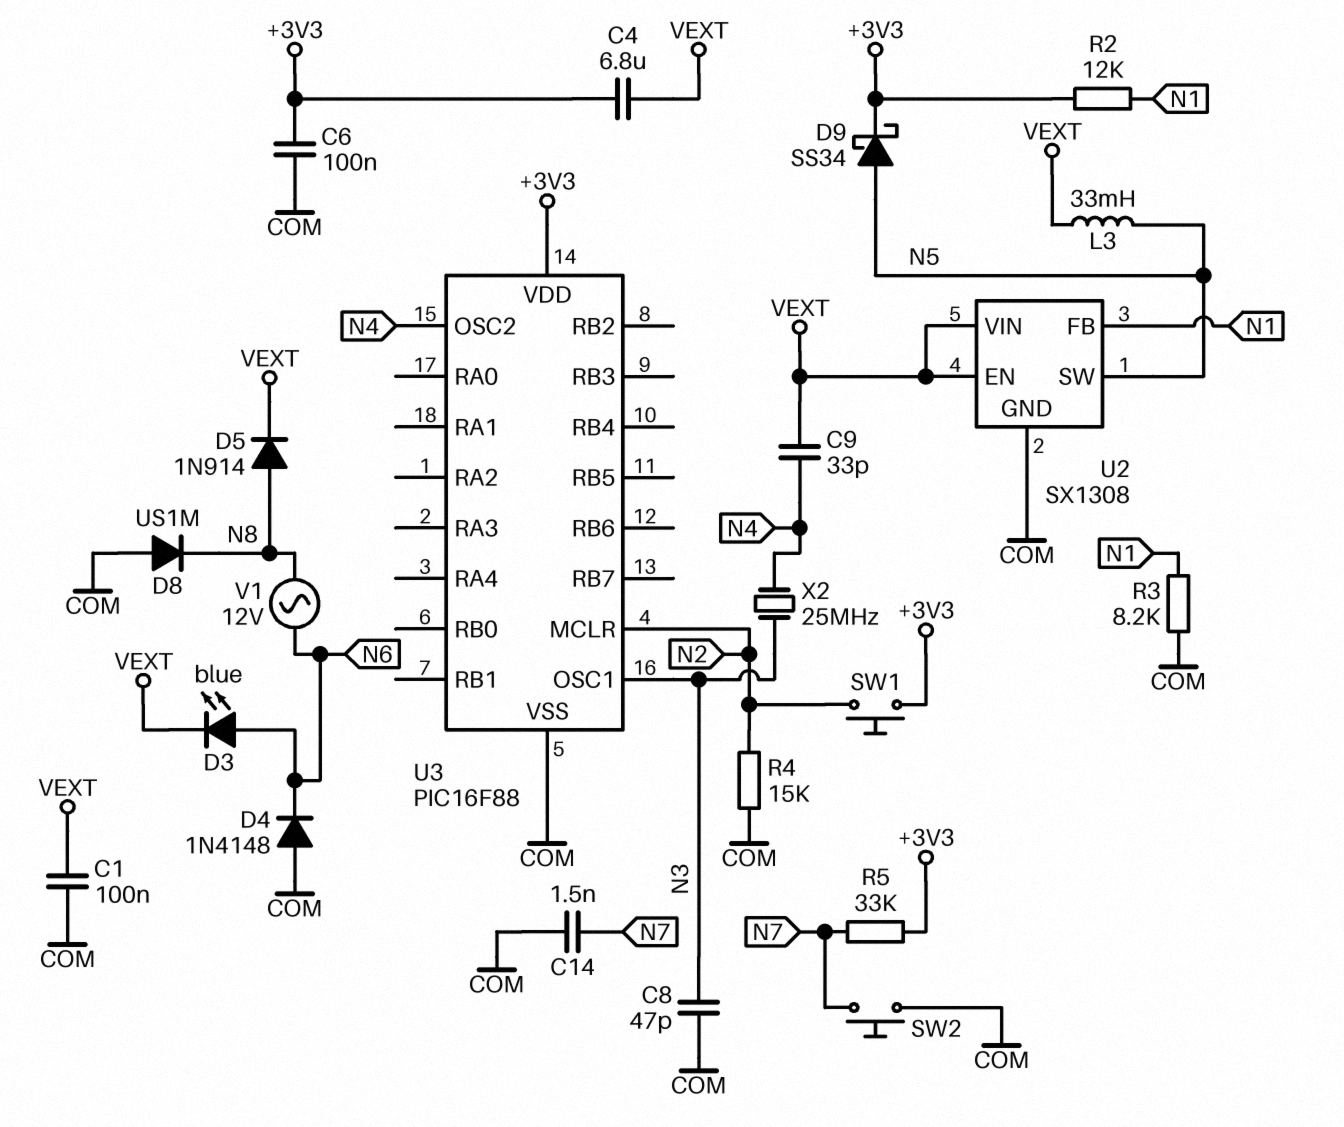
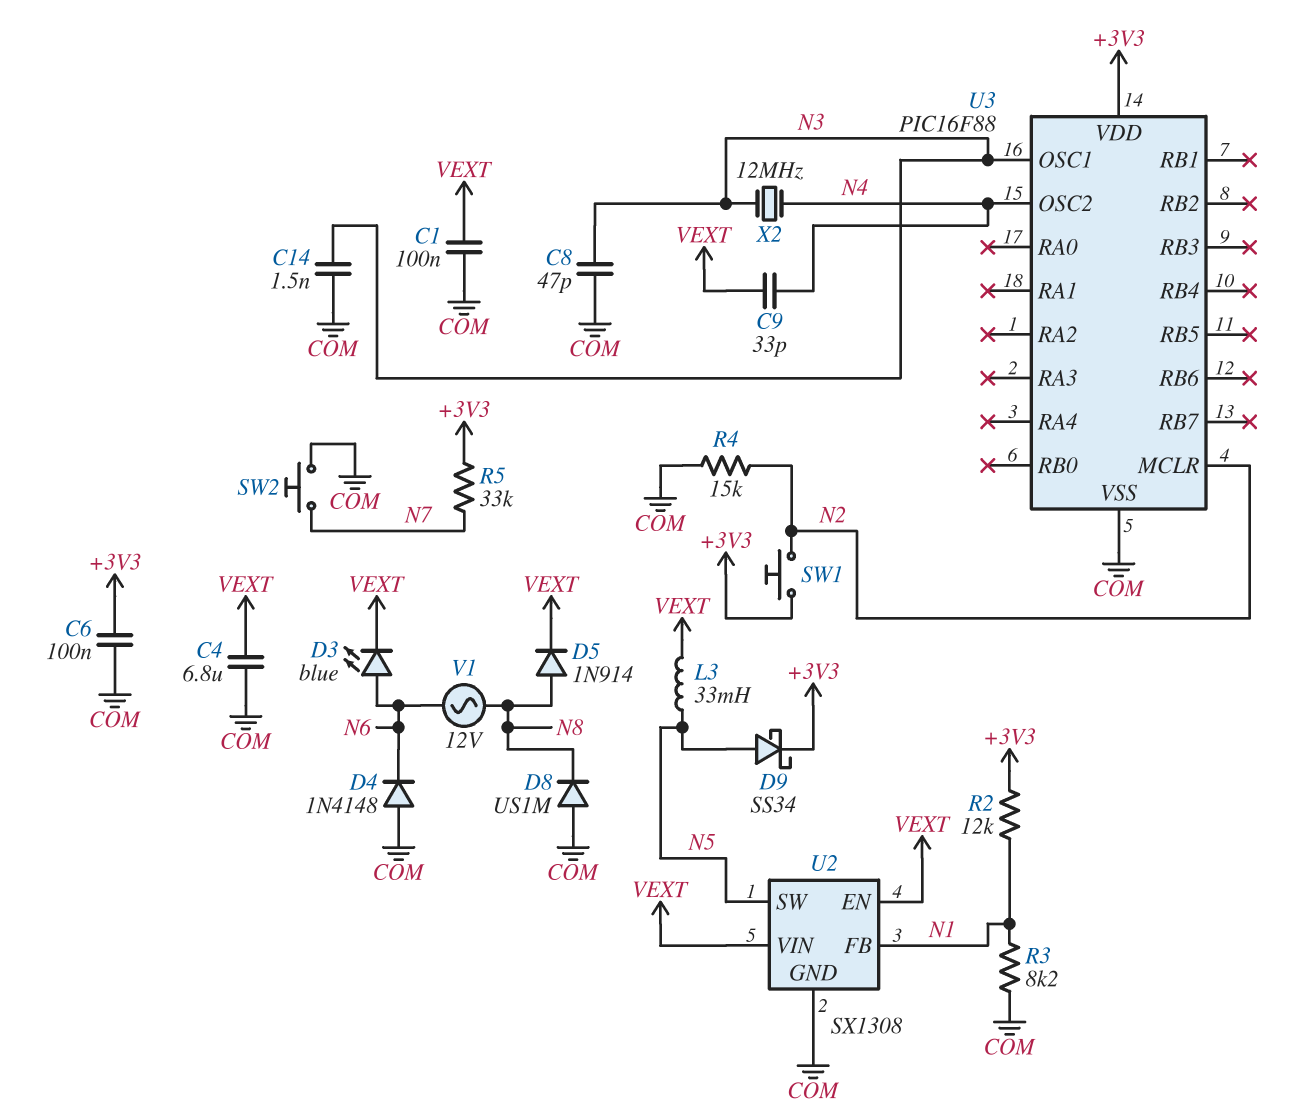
C4: 6.8uF (+3V3, VEXT) -> 6.8uF (COM, VEXT)
C14: 1.5nF (COM, N7) -> 1.5nF (COM, N3)
X2: 25MHz (N3, N4) -> 12MHz (N3, N4)

